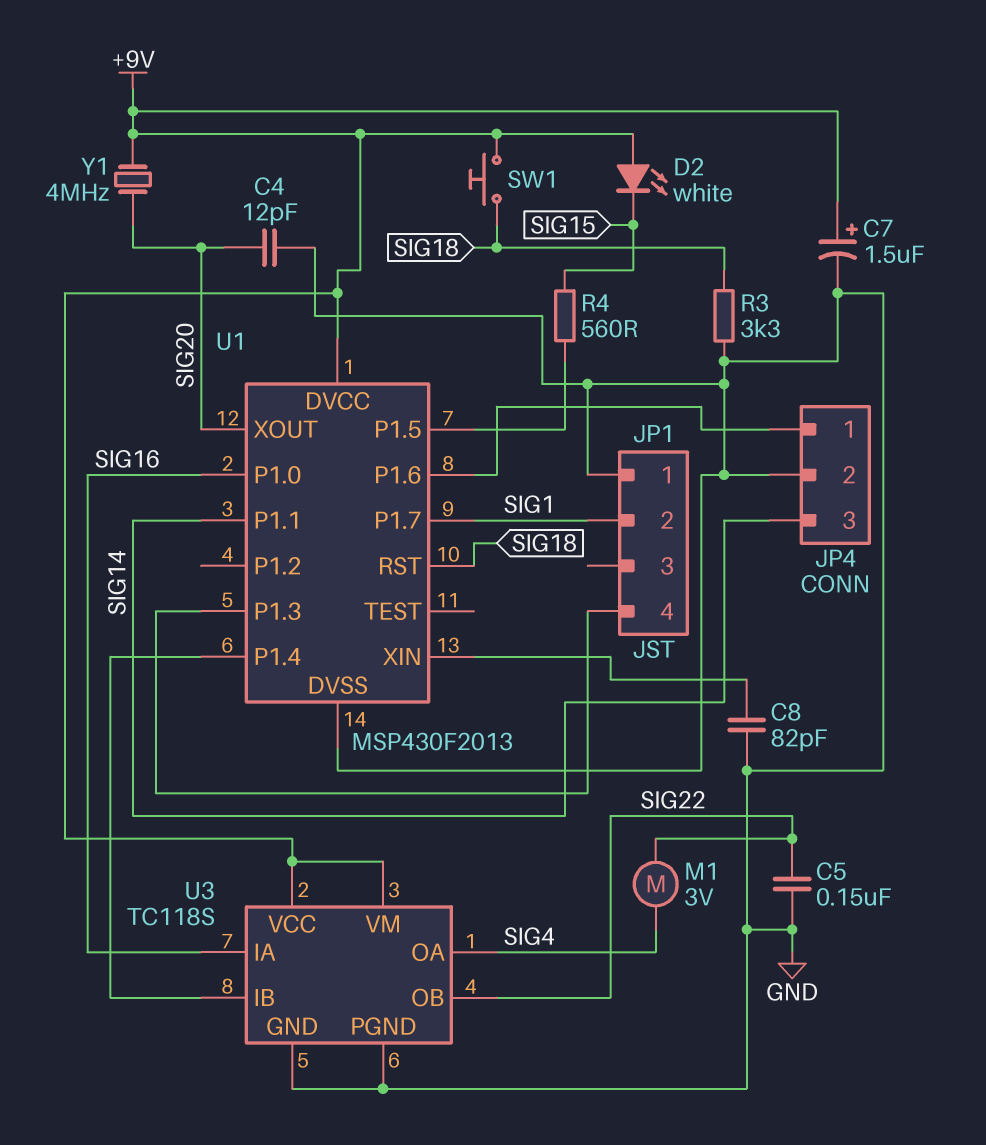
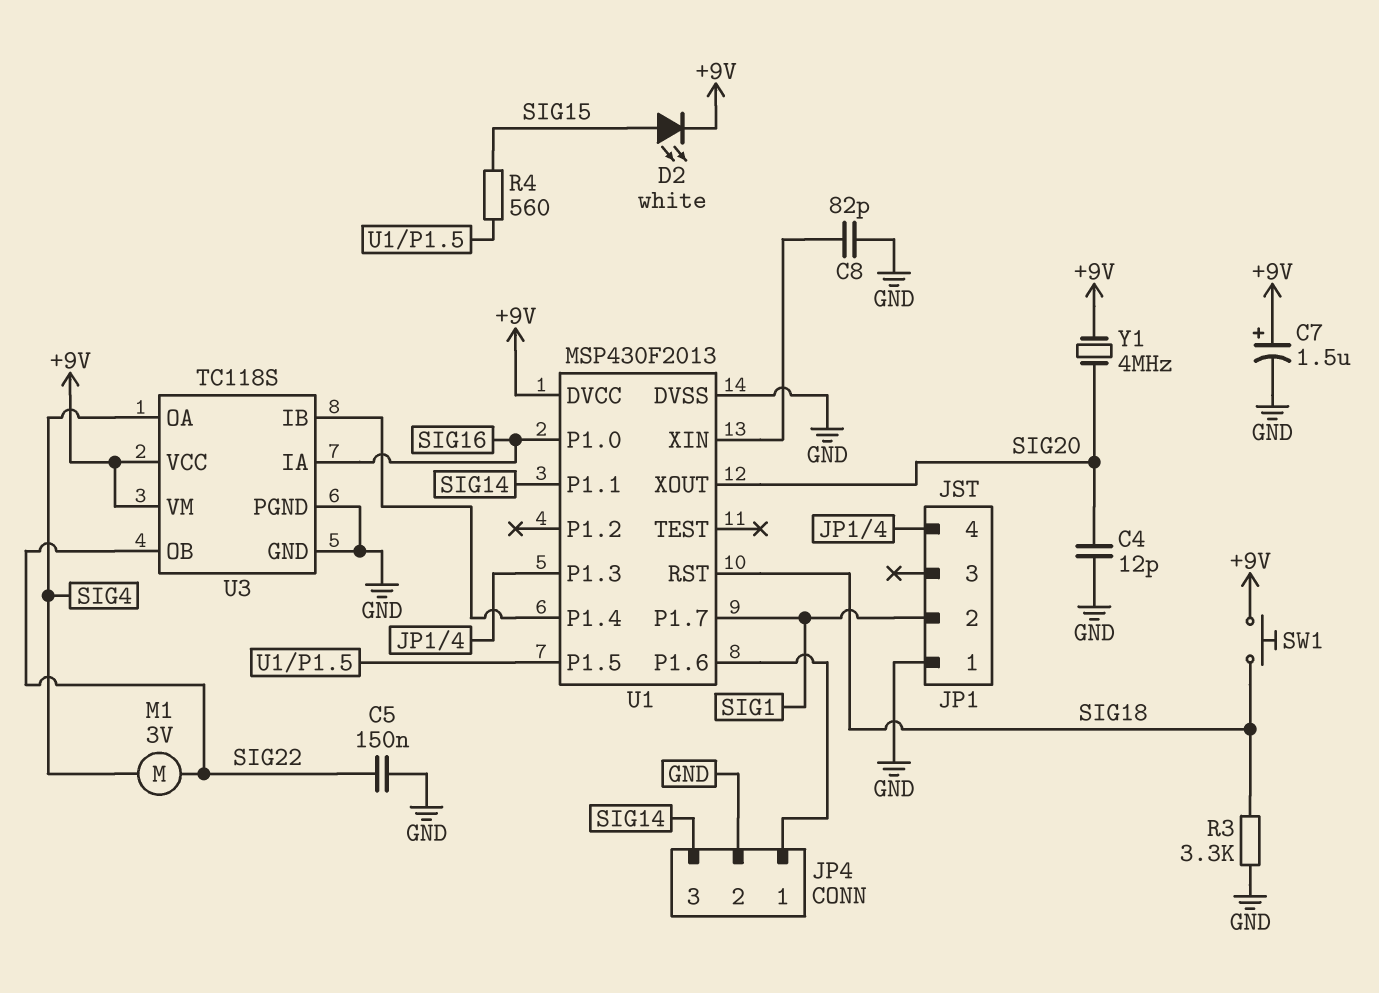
D2: LED white (A +9V, K SIG15) -> LED white (A SIG15, K +9V)

